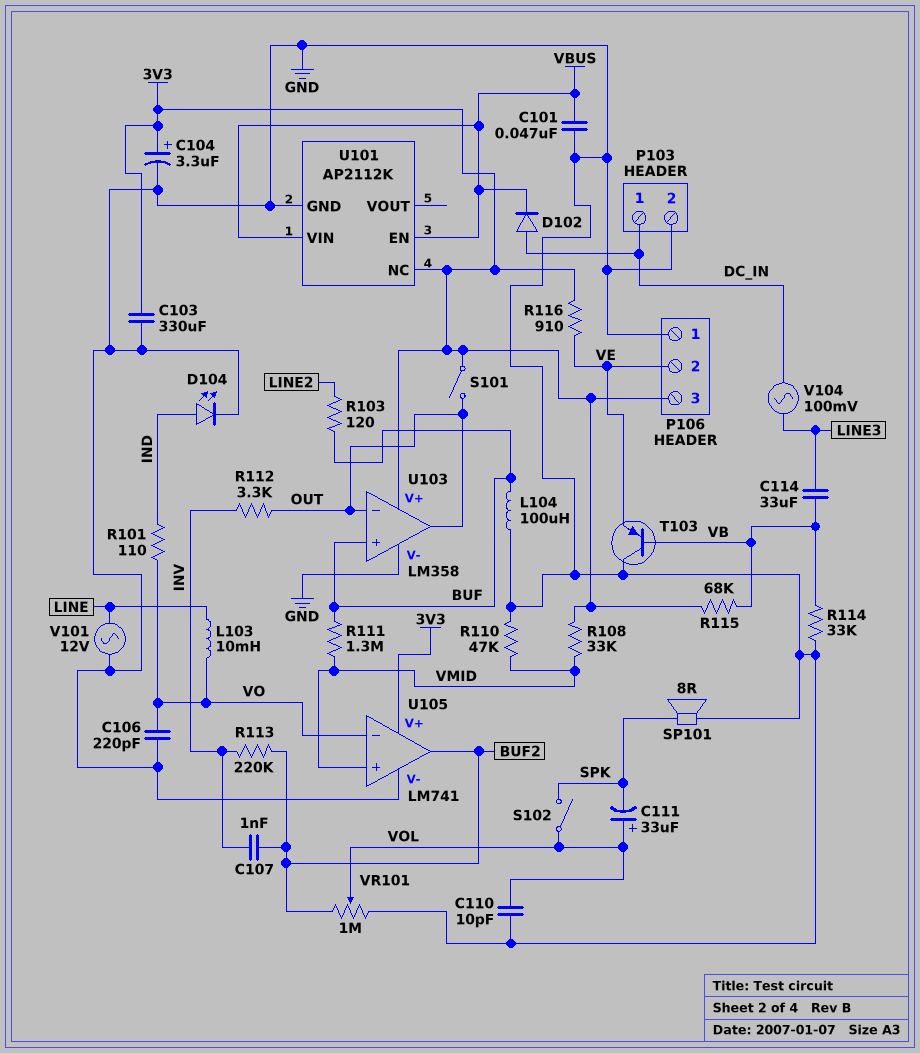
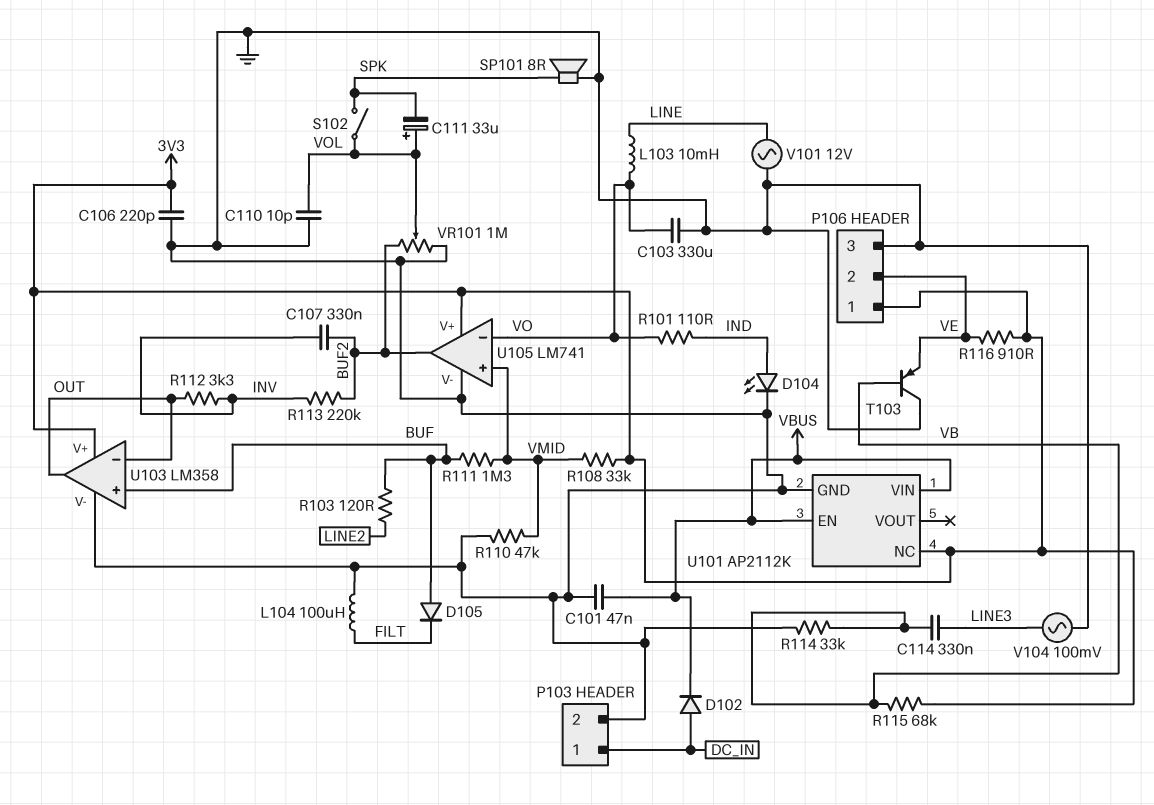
C103: 330uF (3V3, GND) -> 330uF (GND, VO)
C104: 3.3uF (plus 3V3, minus GND) -> none
C106: 220pF (GND, VO) -> 220pF (3V3, GND)
C107: 1nF (BUF2, INV) -> 330nF (BUF2, INV)
C114: 33uF (LINE3, VB) -> 330nF (LINE3, VB)
D105: none -> diode (A BUF, K FILT)
L104: 100uH (BUF, GND) -> 100uH (FILT, GND)
P106 pin 1: GND -> 3V3
P106 pin 3: 3V3 -> GND
S101: switch (3V3, OUT) -> none
V104: AC 100mV (DC_IN, LINE3) -> AC 100mV (GND, LINE3)

